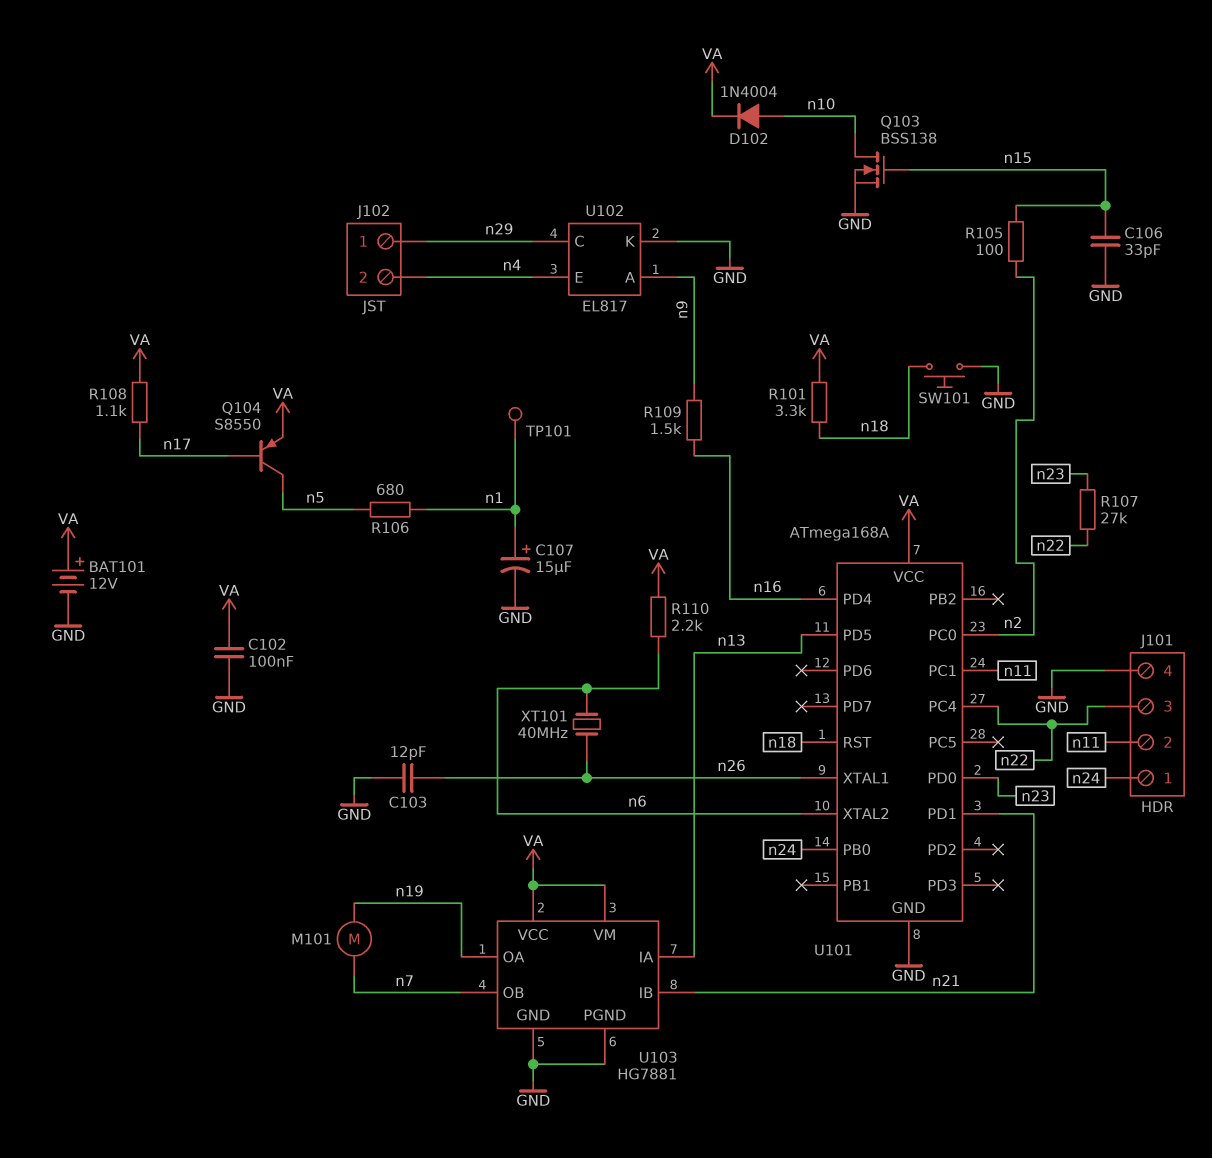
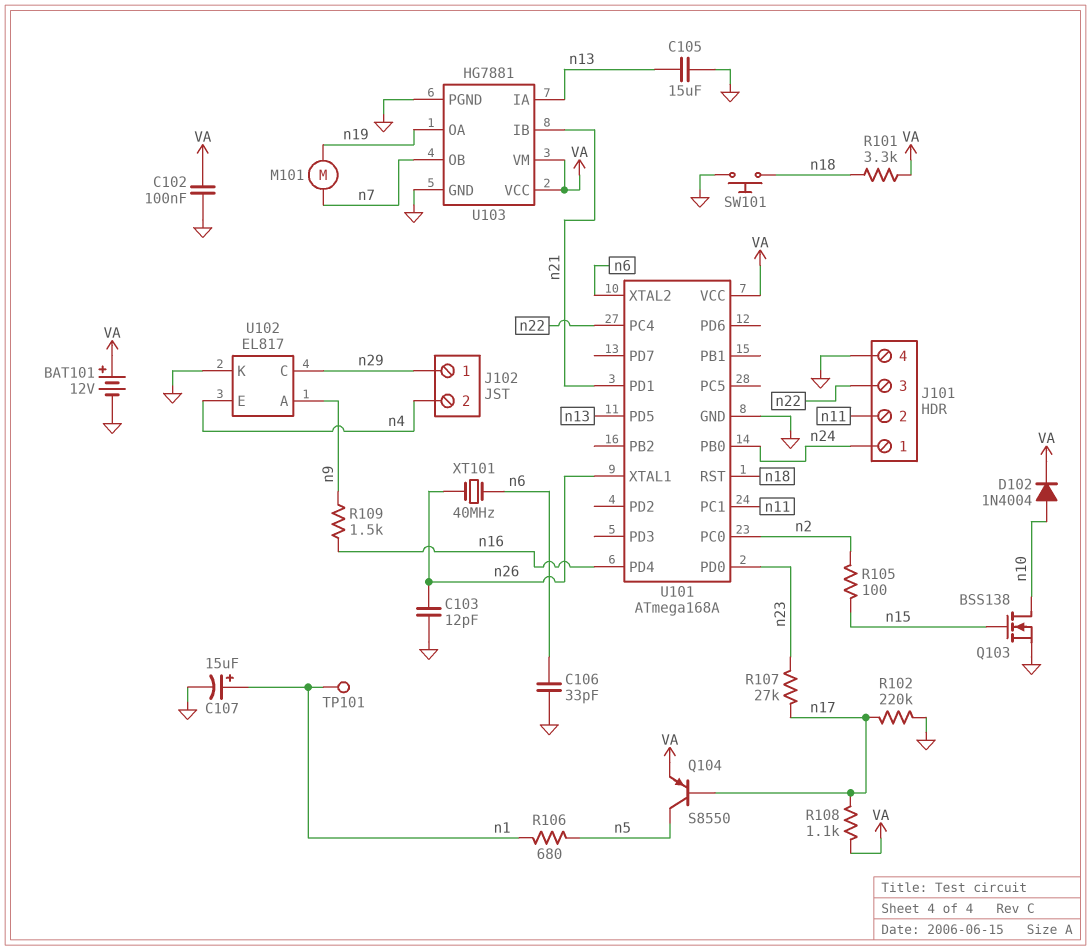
C105: none -> 15uF (GND, n13)
C106: 33pF (GND, n15) -> 33pF (GND, n6)
R102: none -> 220k (GND, n17)
R107: 27k (n22, n23) -> 27k (n17, n23)
R110: 2.2k (VA, n6) -> none

